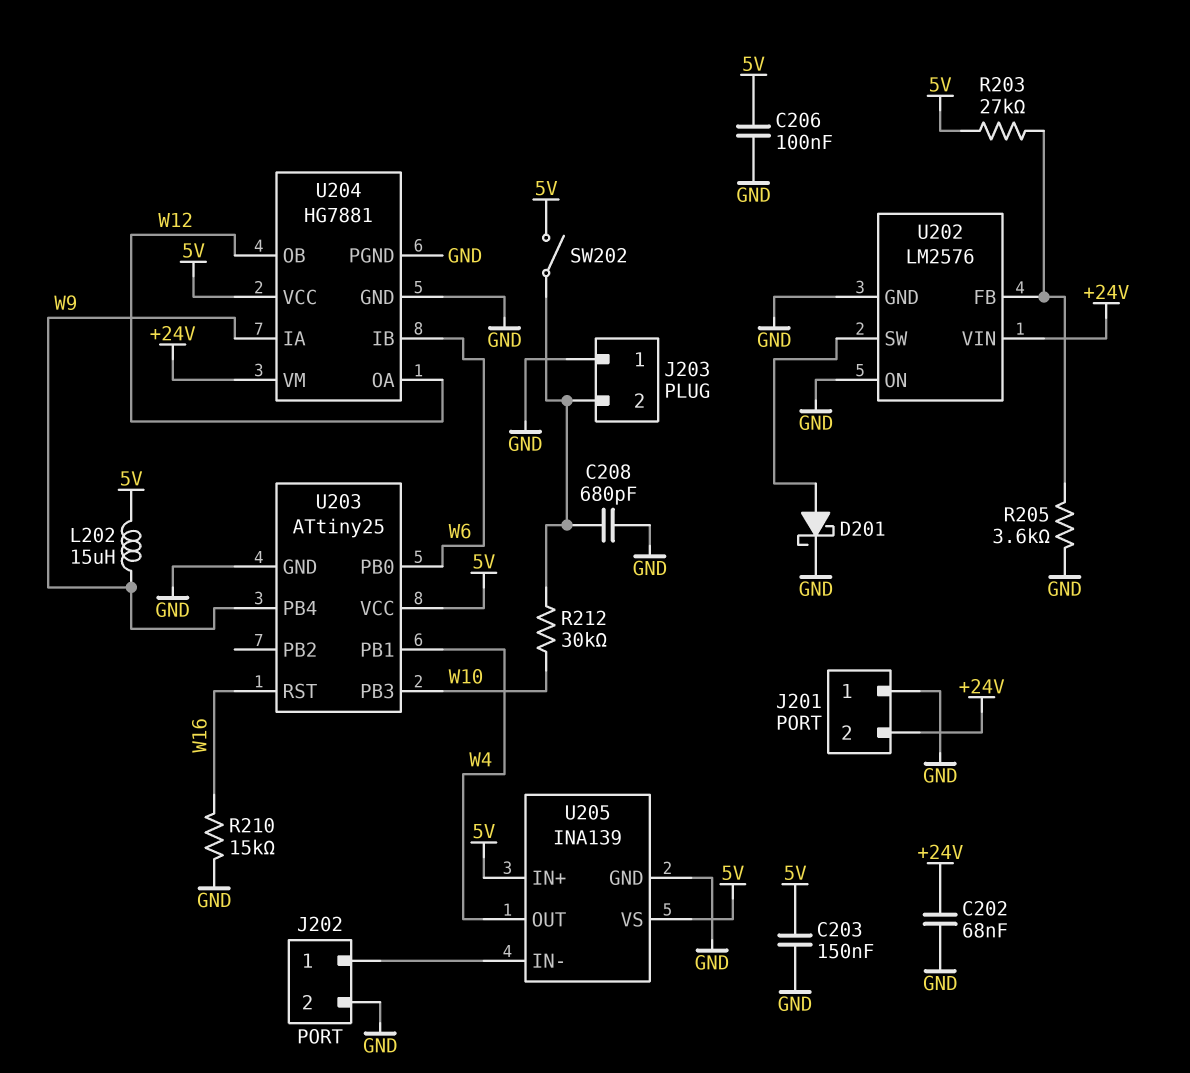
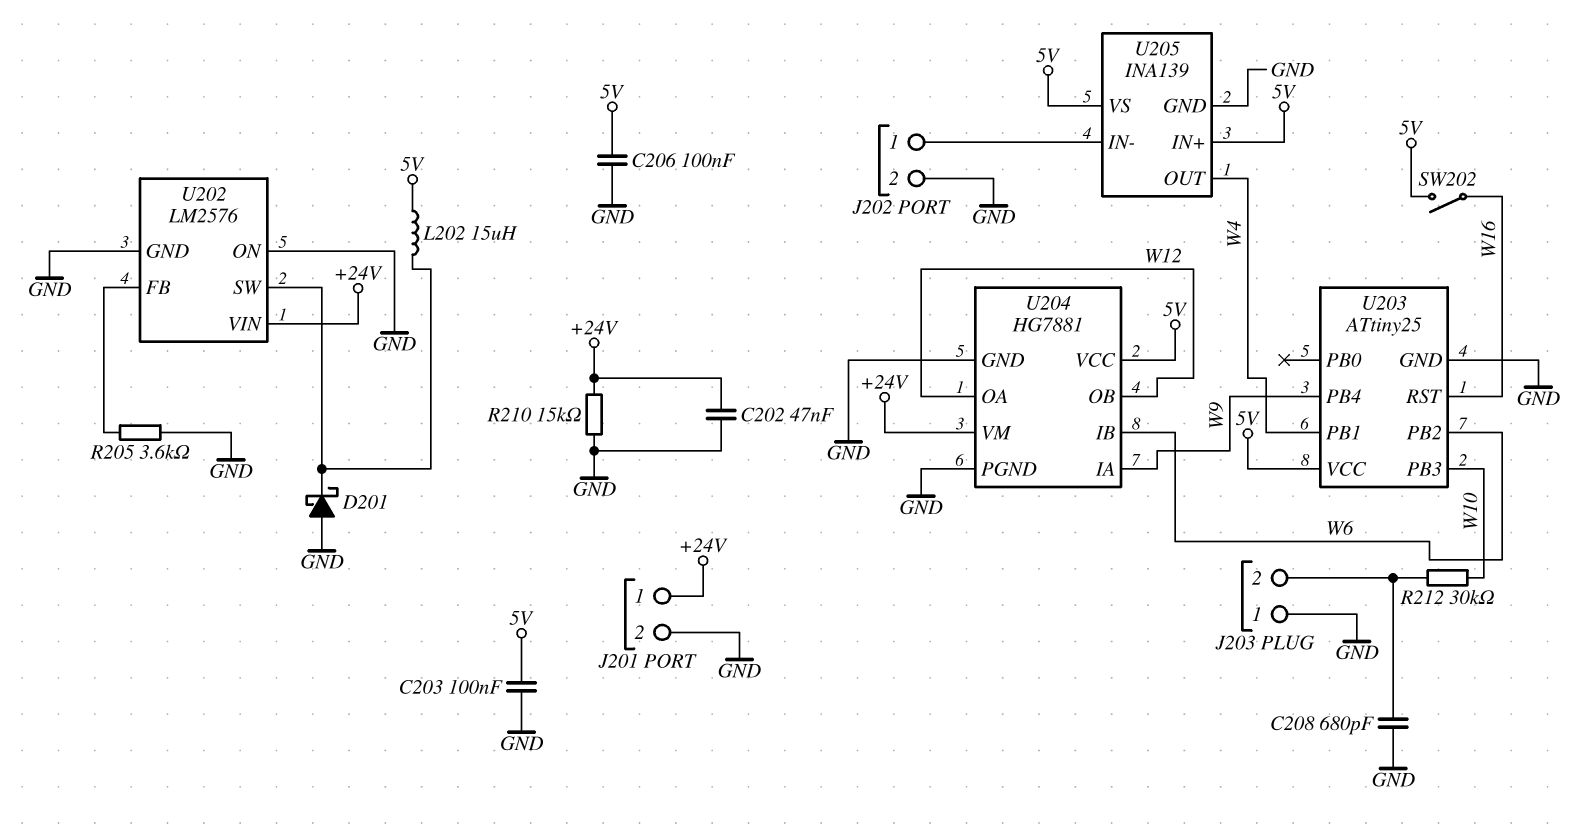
C202: 68nF (+24V, GND) -> 47nF (+24V, GND)
C203: 150nF (5V, GND) -> 100nF (5V, GND)
D201: schottky (A U202/SW, K GND) -> schottky (A GND, K U202/SW)
J201 pin 1: GND -> +24V
J201 pin 2: +24V -> GND
L202: 15uH (5V, W9) -> 15uH (5V, U202/SW)
R203: 27k (5V, U202/FB) -> none
R210: 15k (GND, W16) -> 15k (+24V, GND)
SW202: switch (5V, J203/2) -> switch (5V, W16)
U203 pin PB0: W6 -> none
U203 pin PB2: none -> W6

